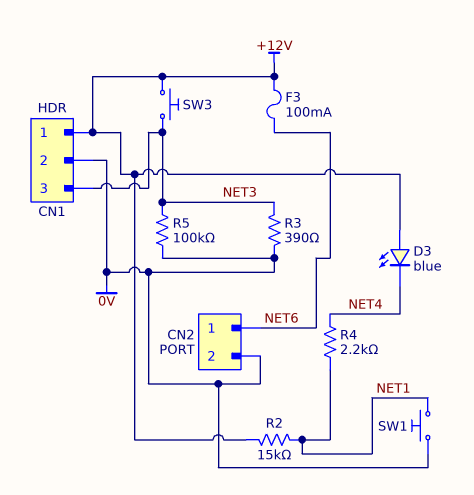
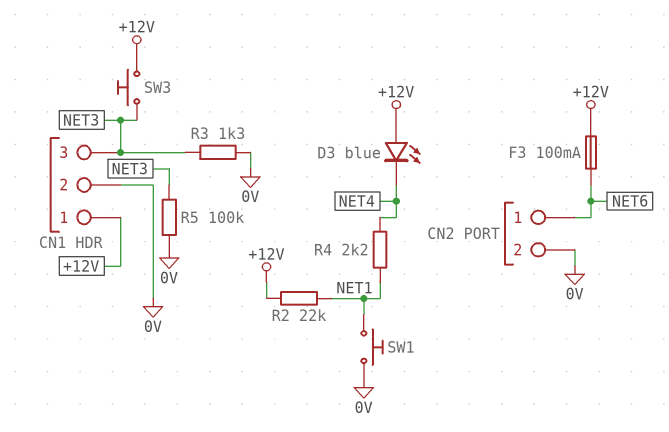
R2: 15k (+12V, NET1) -> 22k (+12V, NET1)
R3: 390 (0V, NET3) -> 1.3k (0V, NET3)

